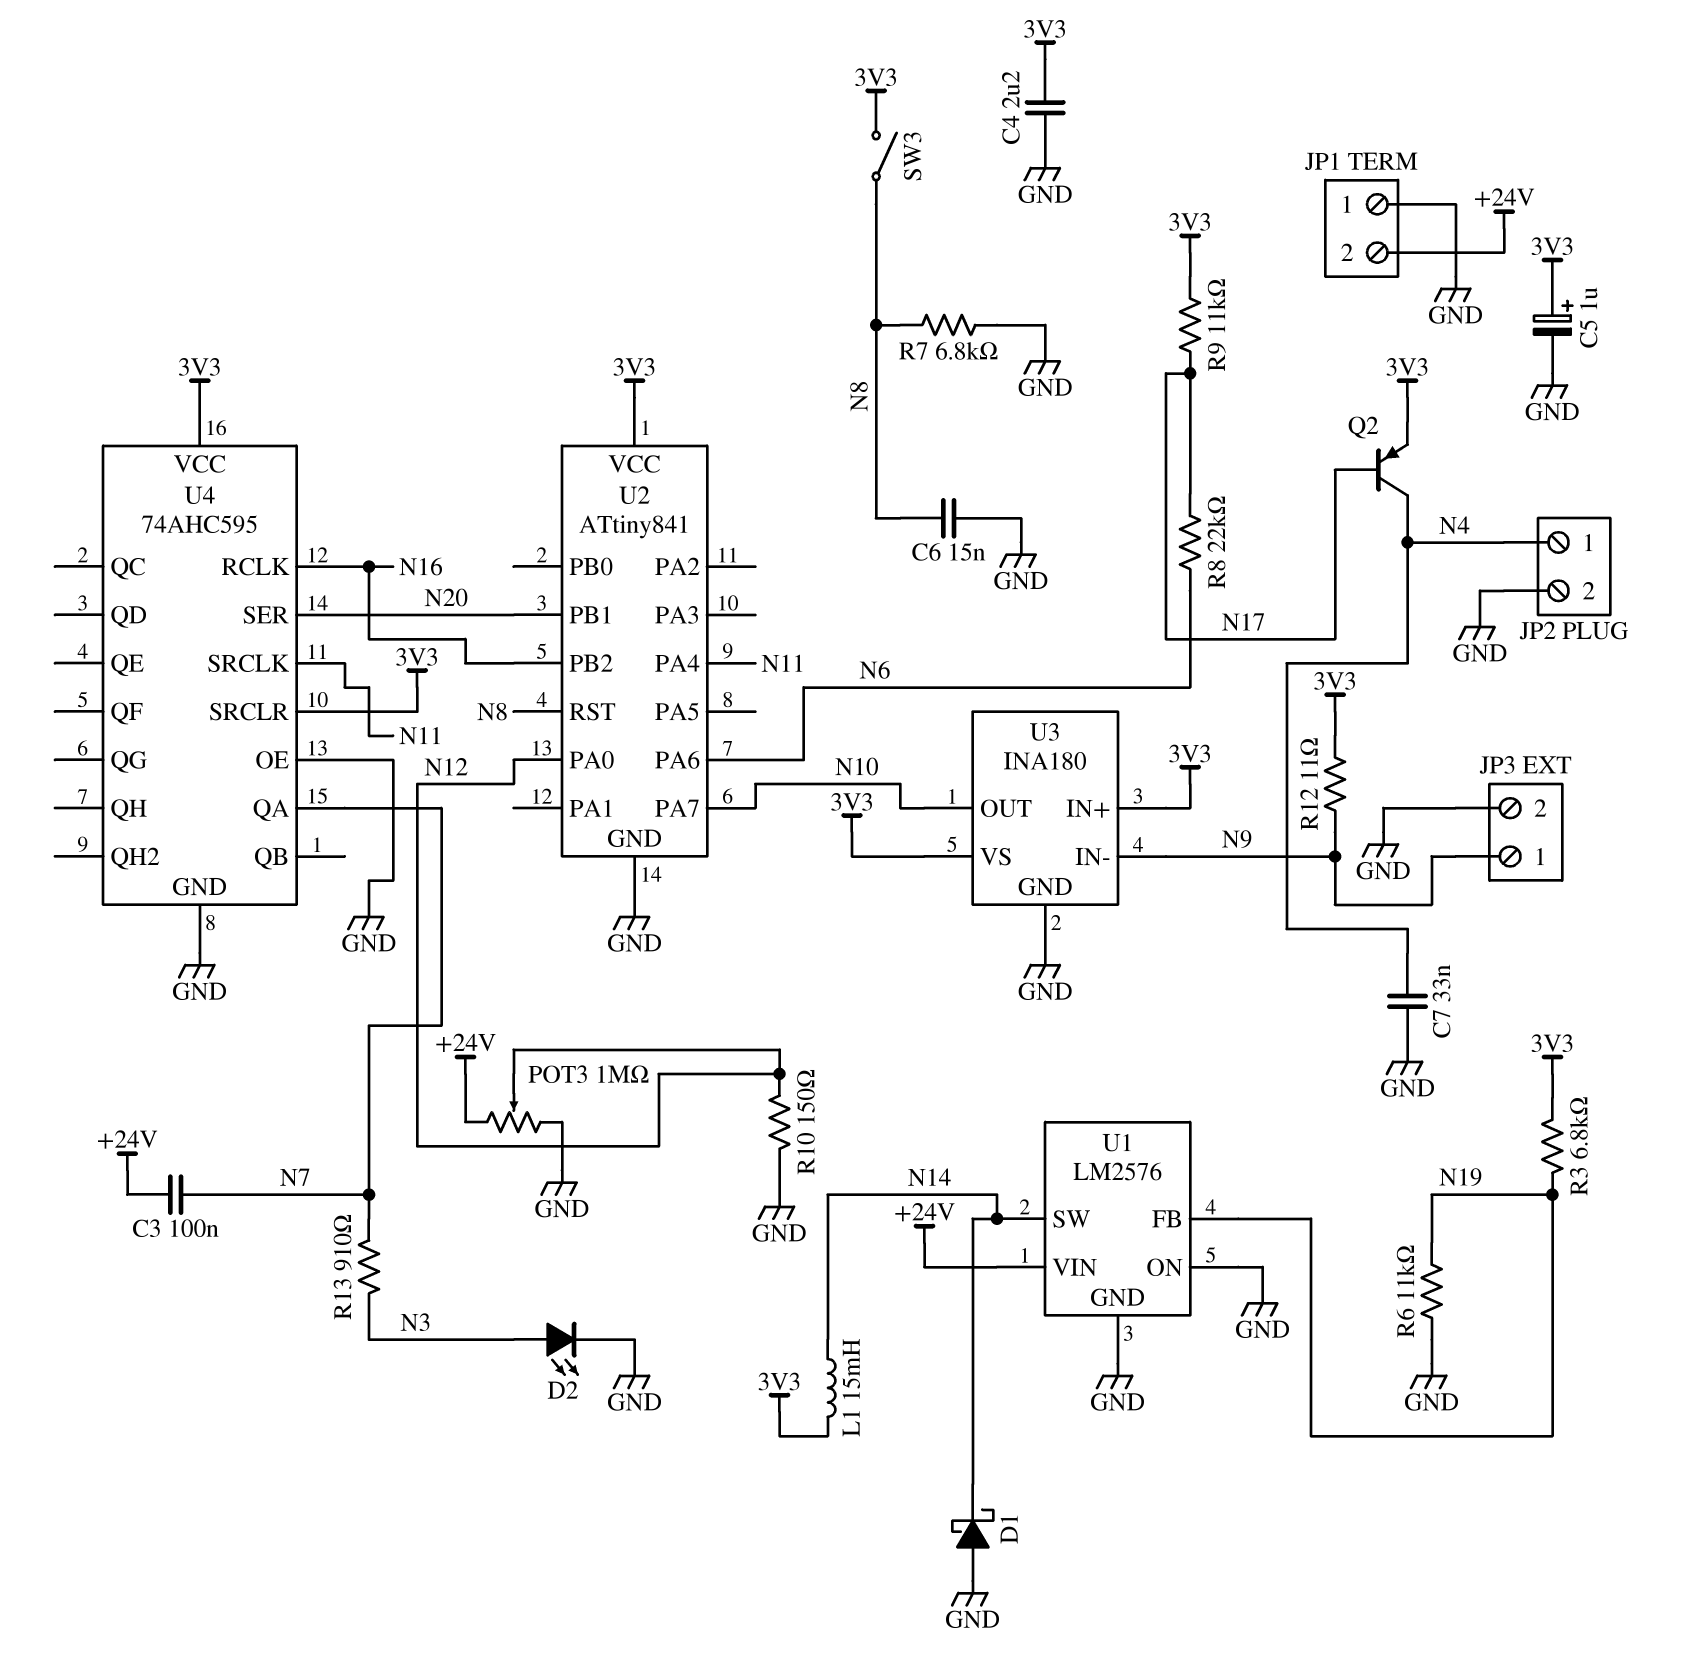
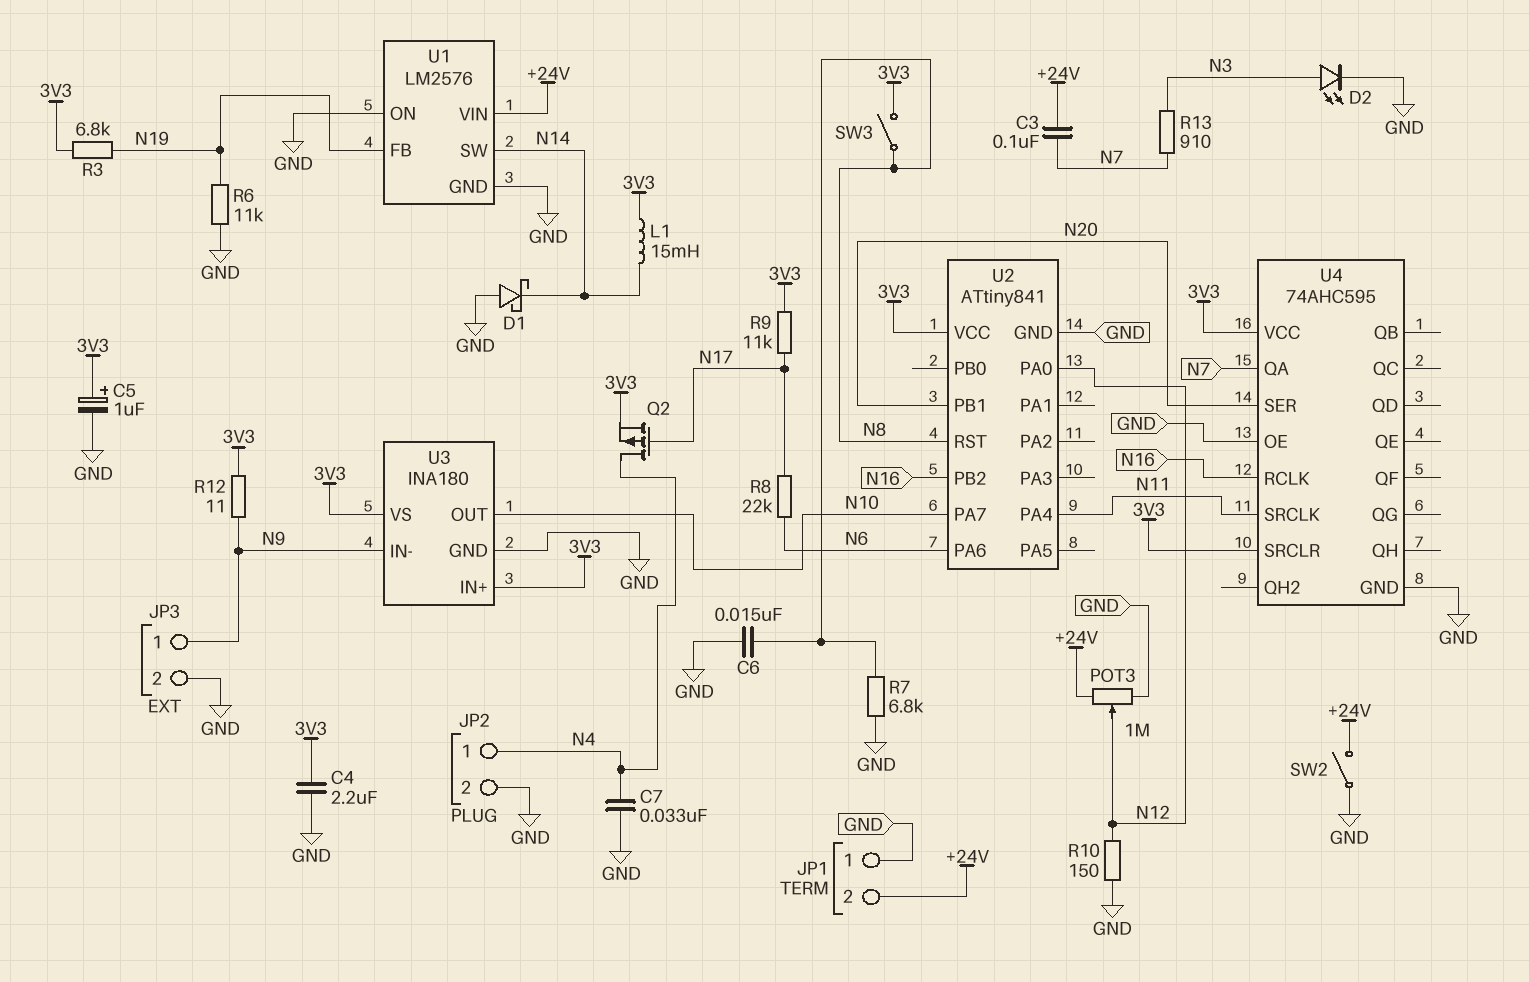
Q2: PNP (B N17, C N4, E 3V3) -> PMOS (G N17, D N4, S 3V3)
SW2: none -> switch (+24V, GND)

